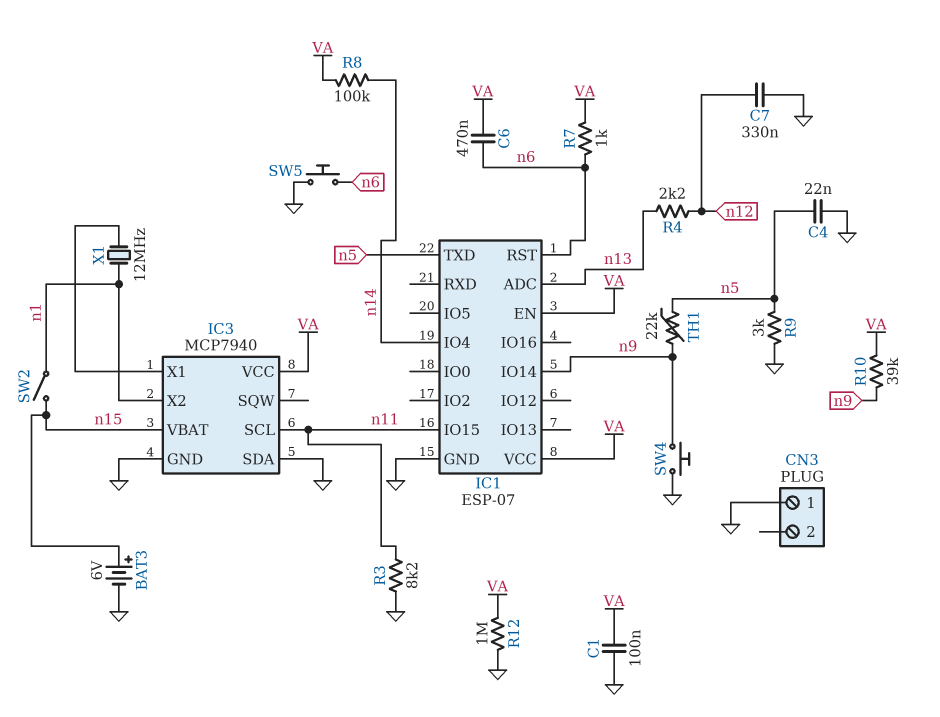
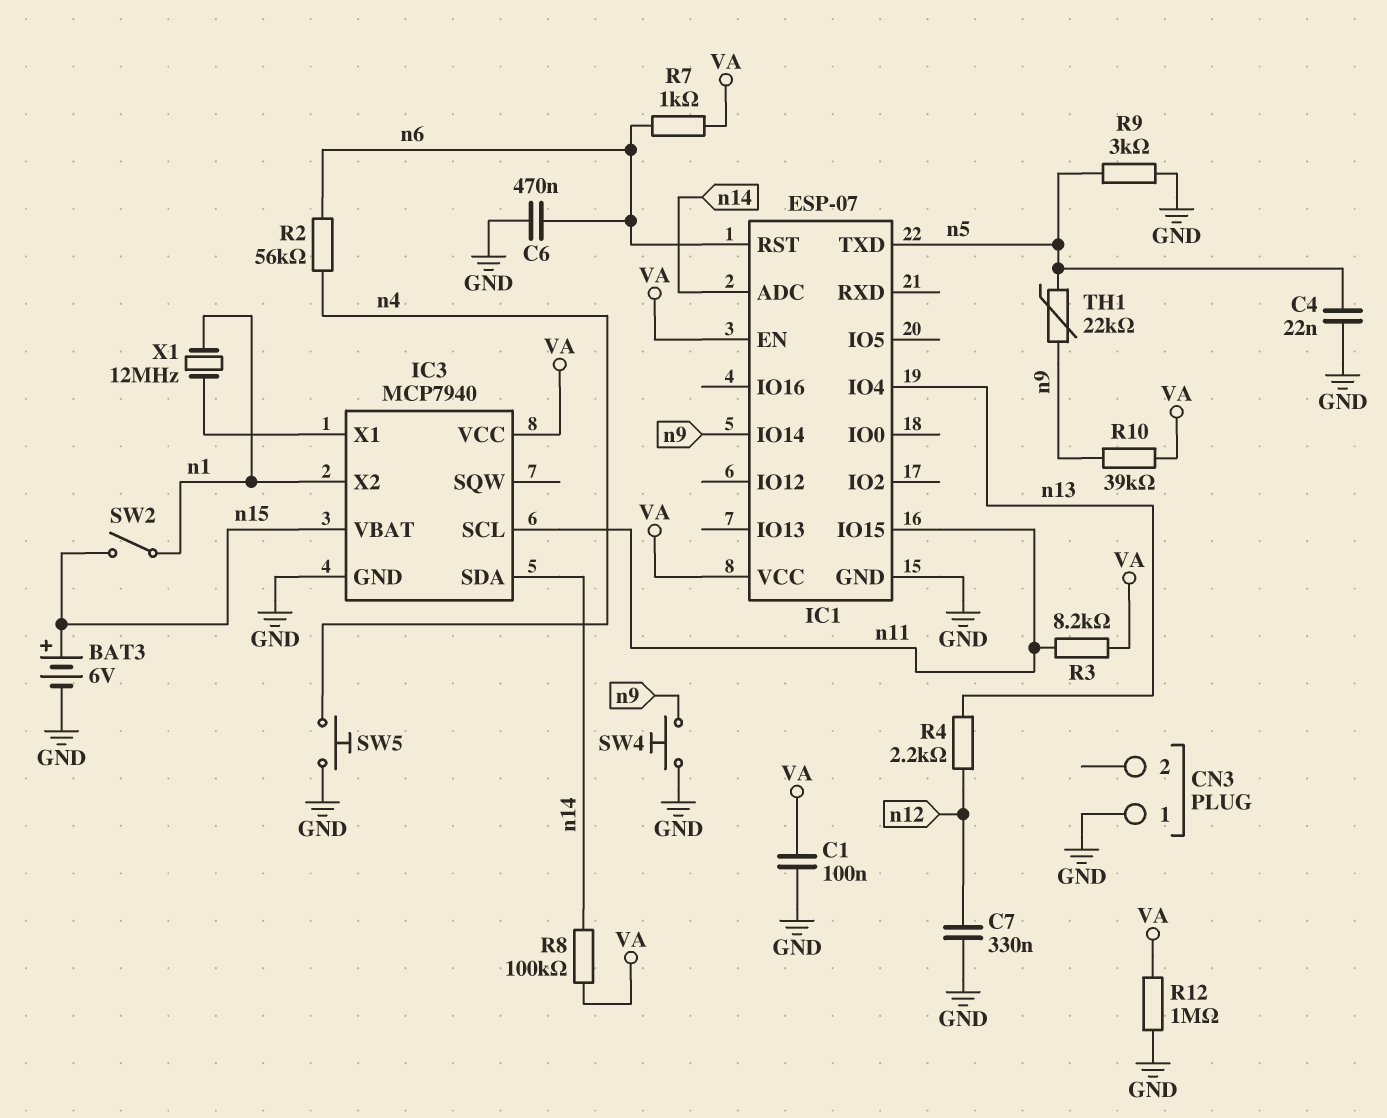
C6: 470nF (VA, n6) -> 470nF (GND, n6)
IC1 pin ADC: n13 -> n14
IC1 pin IO4: n14 -> n13
IC3 pin SDA: GND -> n14
R2: none -> 56k (n4, n6)
R3: 8.2k (GND, n11) -> 8.2k (VA, n11)
SW5: button (GND, n6) -> button (GND, n4)

